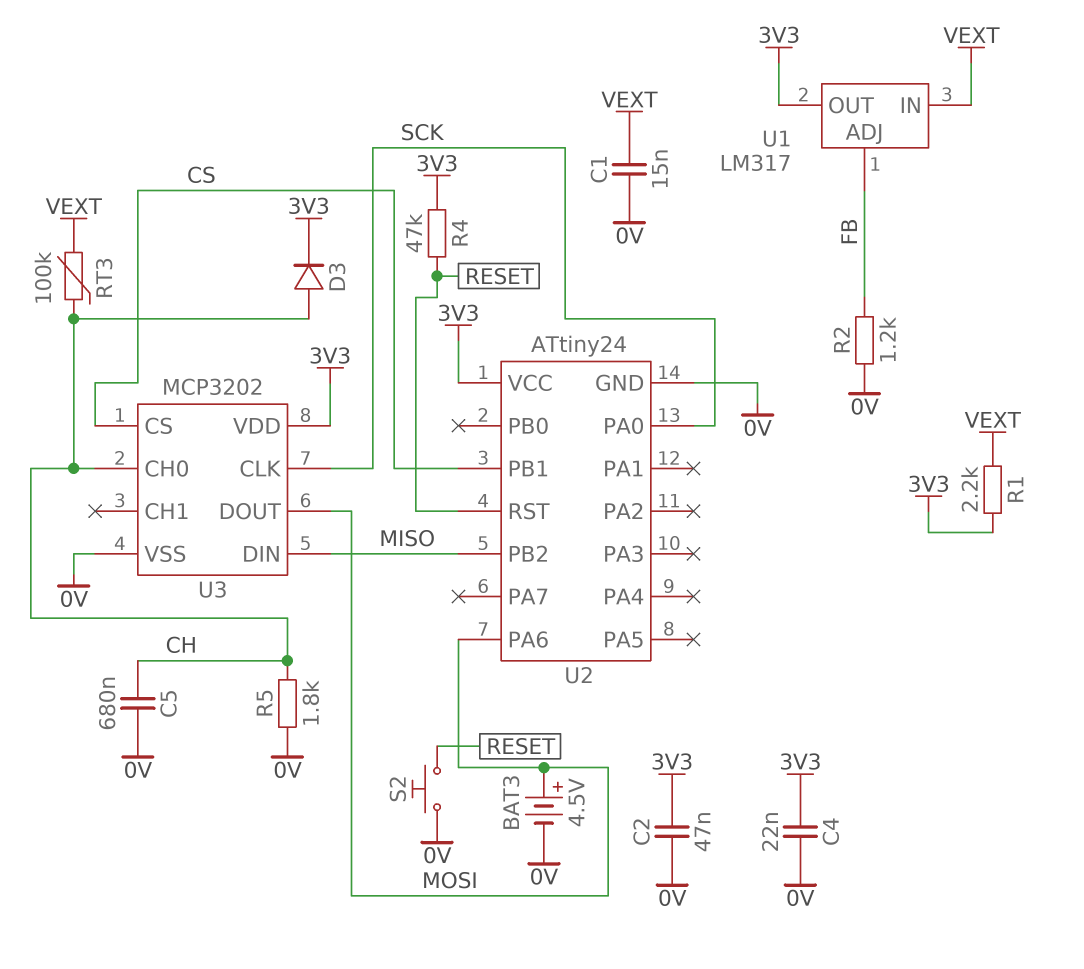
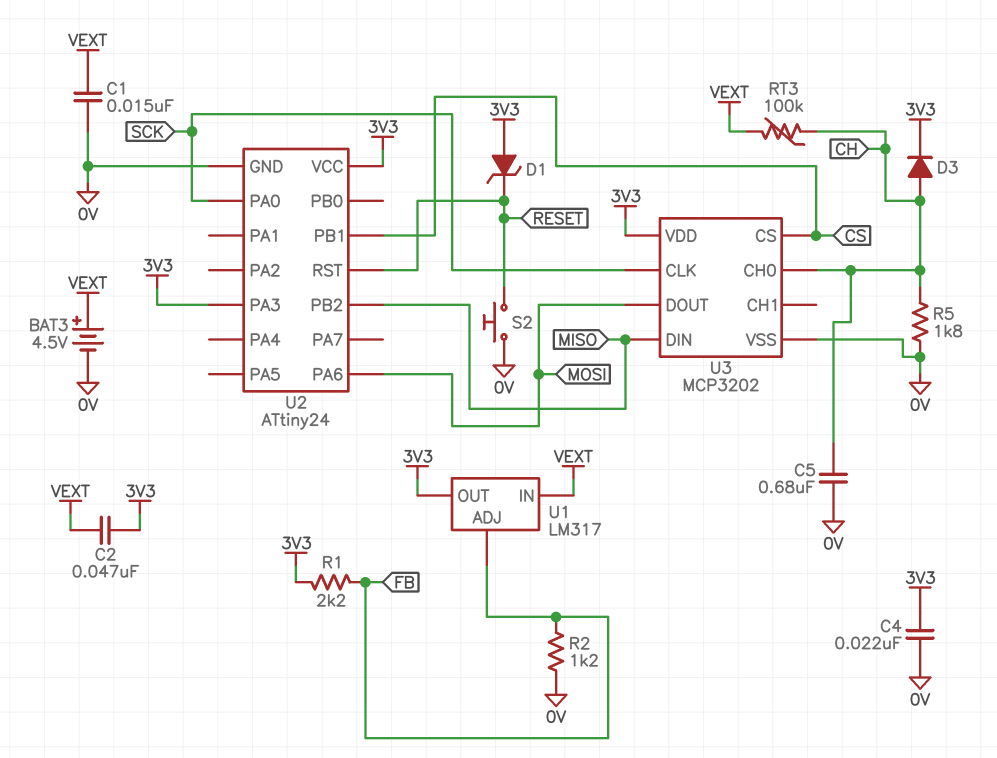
BAT3: 4.5V (plus MOSI, minus 0V) -> 4.5V (plus VEXT, minus 0V)
C2: 47nF (0V, 3V3) -> 47nF (3V3, VEXT)
D1: none -> zener (A 3V3, K RESET)
R1: 2.2k (3V3, VEXT) -> 2.2k (3V3, FB)
R4: 47k (3V3, RESET) -> none
U2 pin PA3: none -> 3V3

